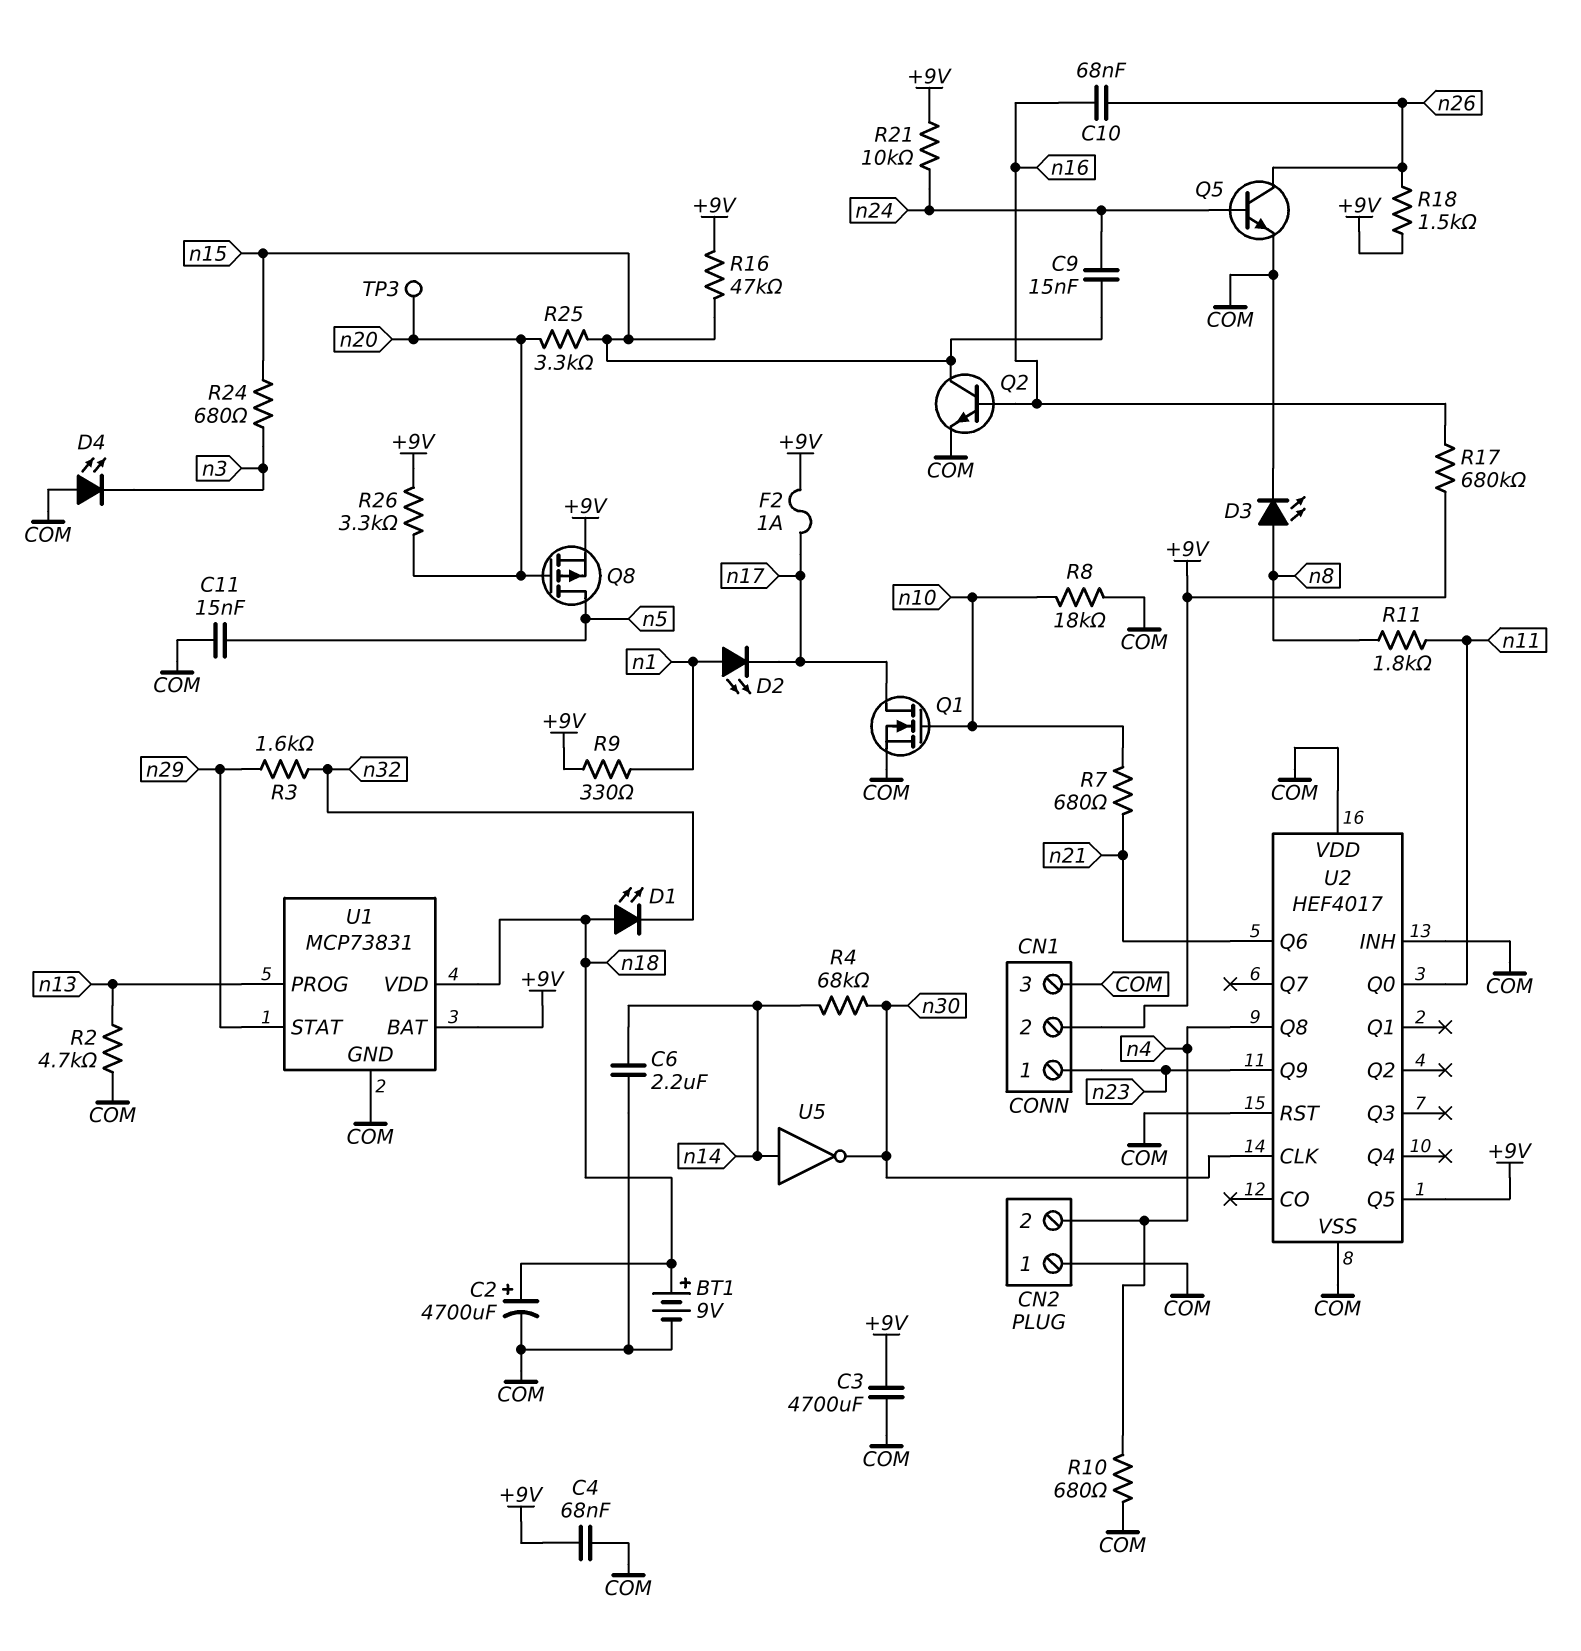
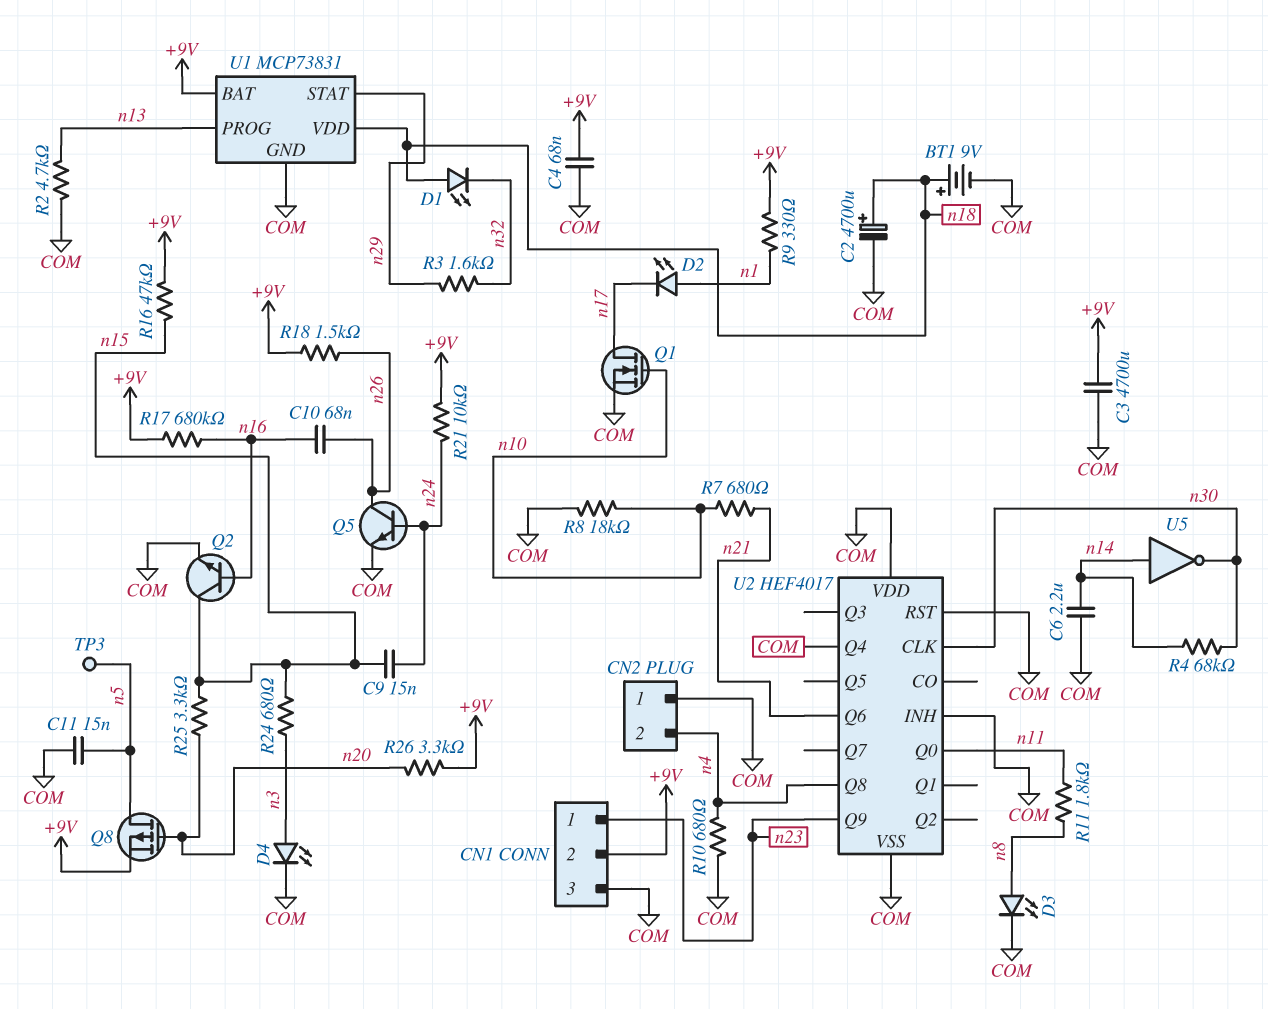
D4: LED (A COM, K n3) -> LED (A n3, K COM)
F2: 1A (+9V, n17) -> none
TP3: test point (n20) -> test point (n5)
U2 pin Q4: none -> COM
U2 pin Q5: +9V -> none

